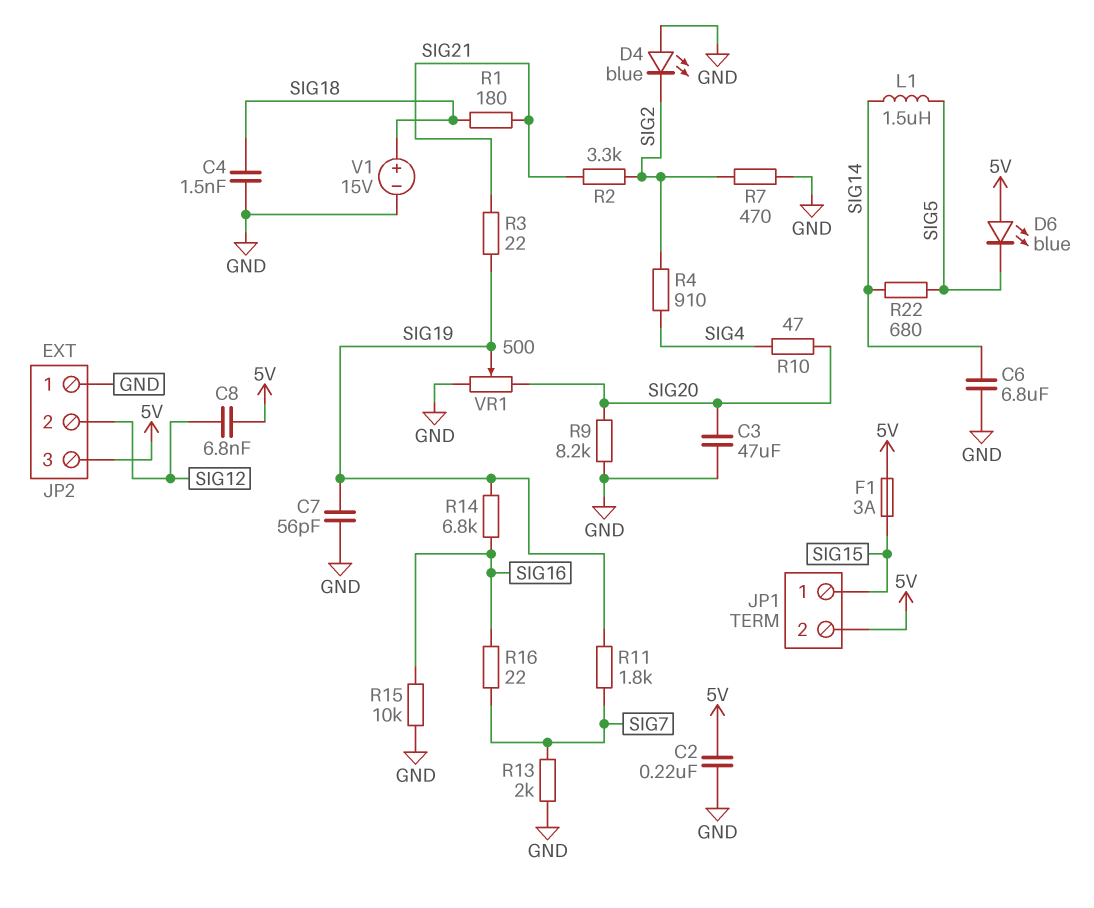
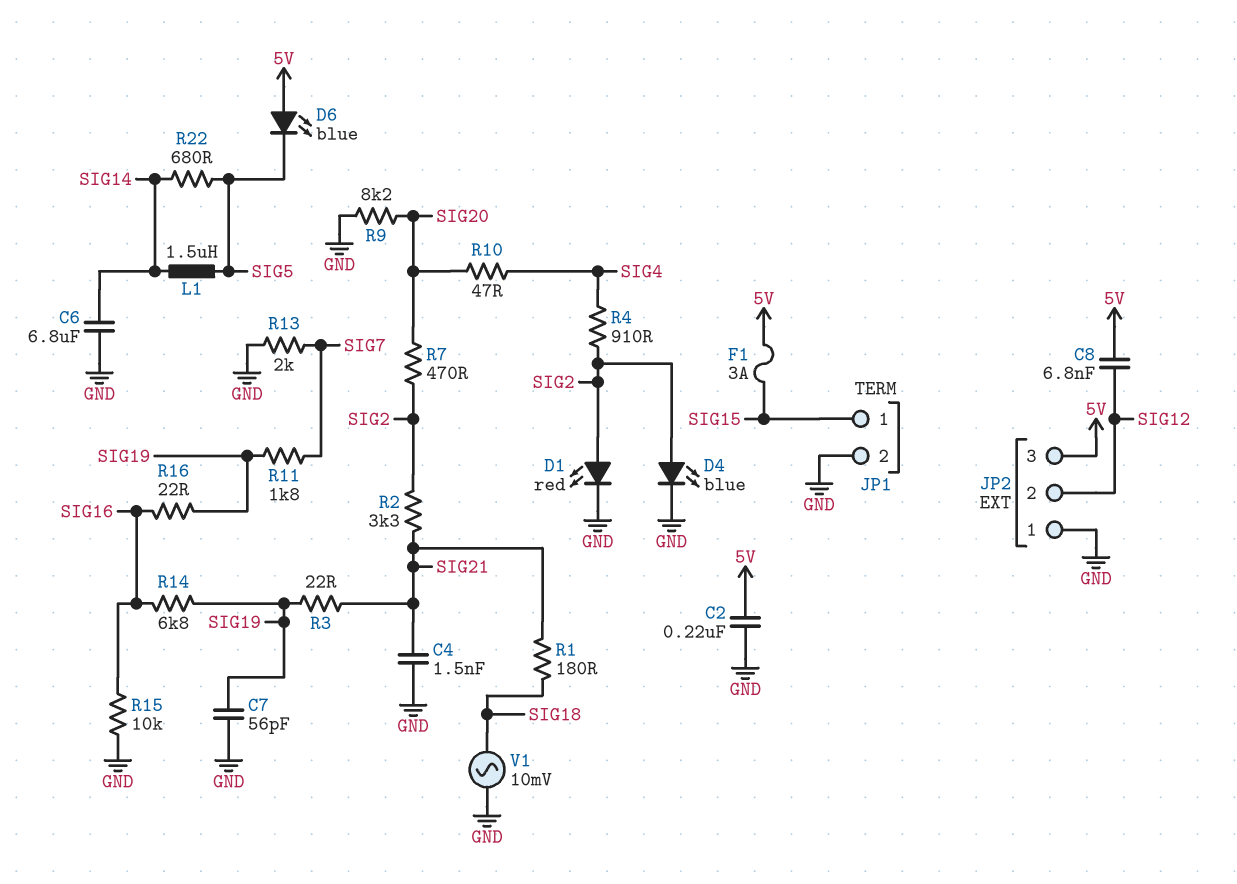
C3: 47uF (GND, SIG20) -> none
C4: 1.5nF (GND, SIG18) -> 1.5nF (GND, SIG21)
D1: none -> LED red (A SIG2, K GND)
D4: LED blue (A GND, K SIG2) -> LED blue (A SIG2, K GND)
JP1 pin 2: 5V -> GND
R7: 470 (GND, SIG2) -> 470 (SIG2, SIG20)
R16: 22 (SIG7, SIG16) -> 22 (SIG16, SIG19)
V1: 15V (plus SIG18, minus GND) -> AC 10mV (GND, SIG18)
VR1: 500 (GND, SIG20, wiper SIG19) -> none

